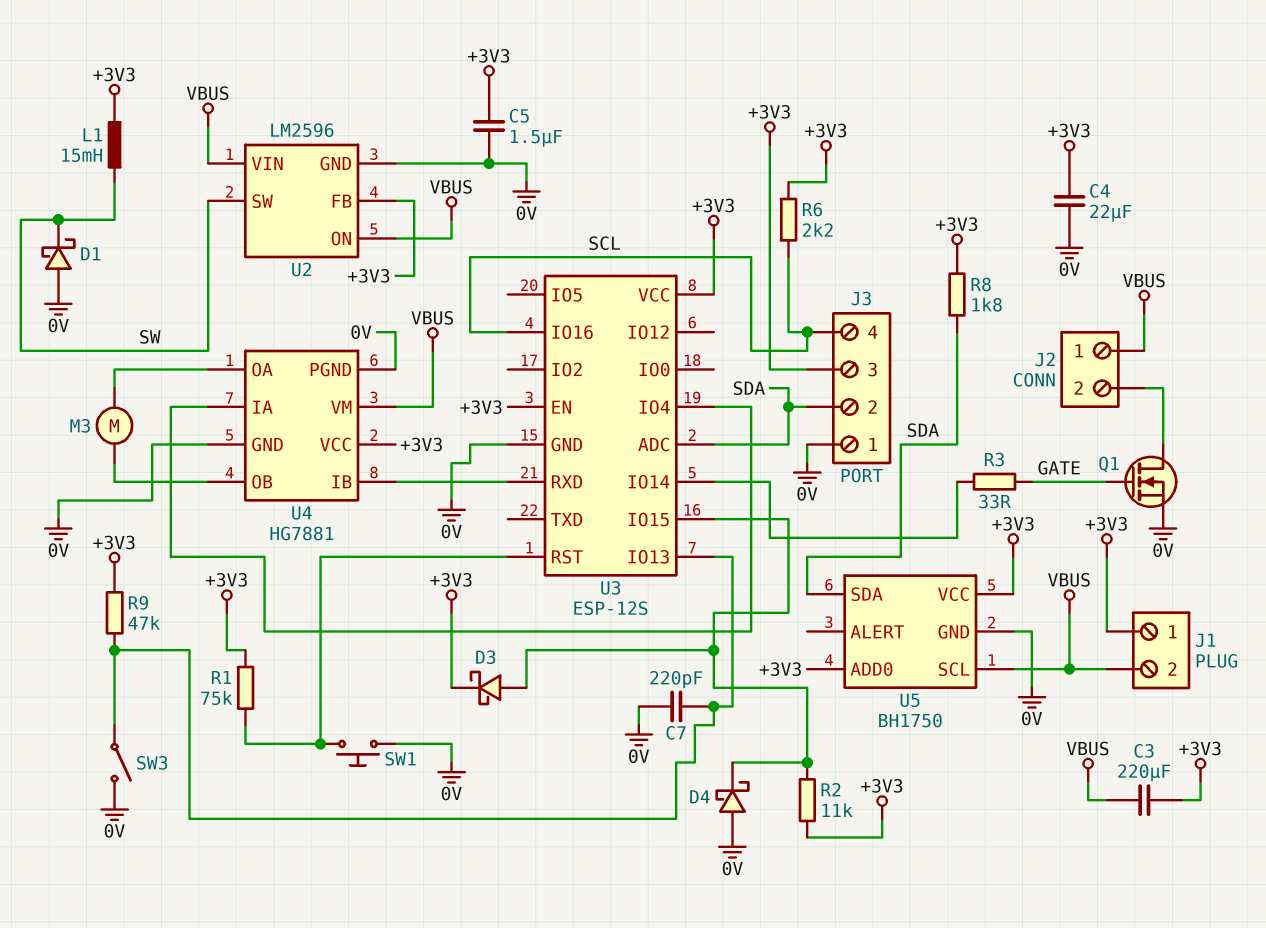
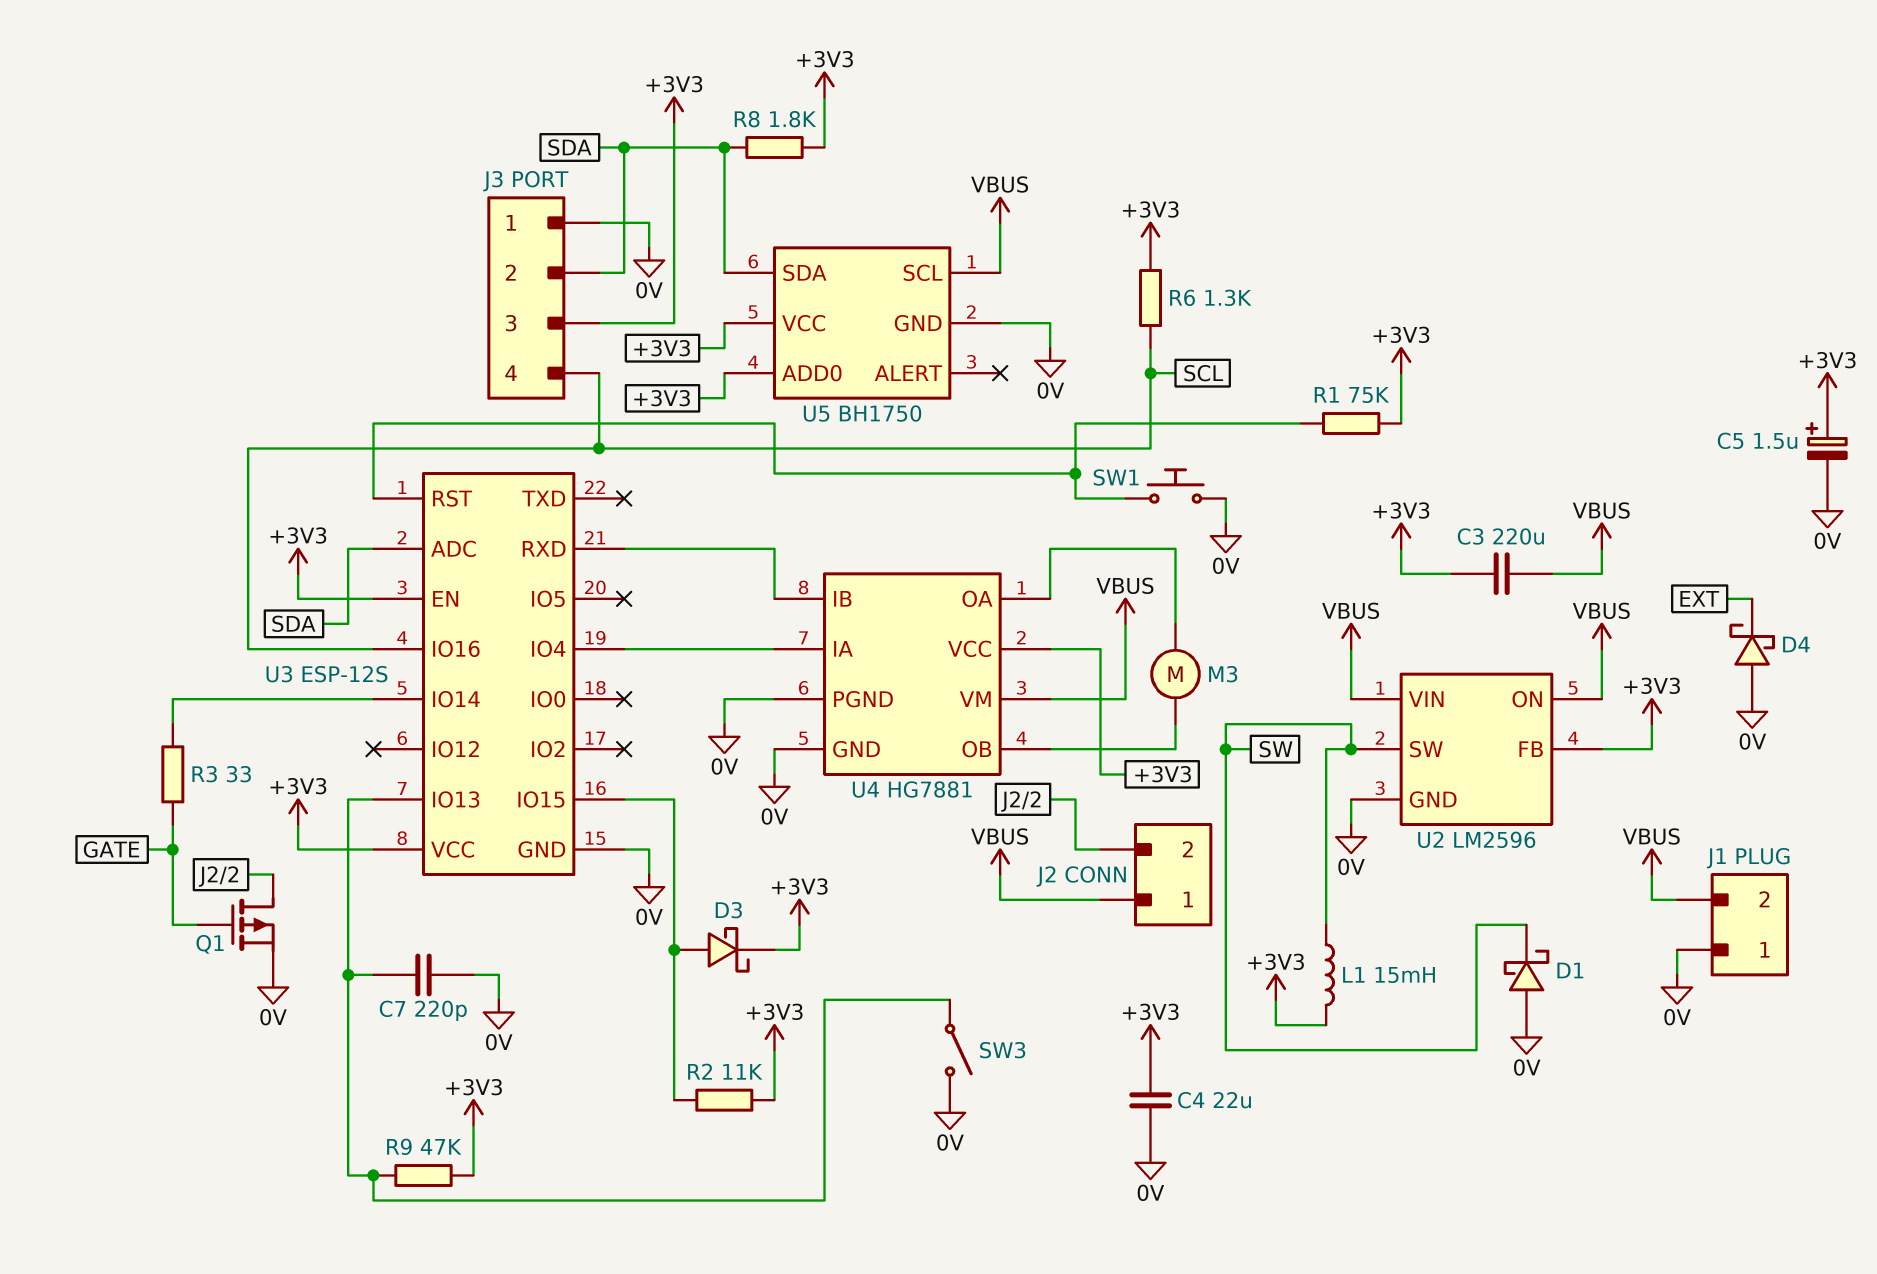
C5: 1.5uF (+3V3, 0V) -> 1.5uF (plus +3V3, minus 0V)
D4: schottky (A 0V, K U3/IO15) -> schottky (A 0V, K EXT)
J1 pin 1: +3V3 -> 0V
Q1: NMOS (G GATE, D J2/2, S 0V) -> PMOS (G GATE, D J2/2, S 0V)
R6: 2.2k (+3V3, SCL) -> 1.3k (+3V3, SCL)

